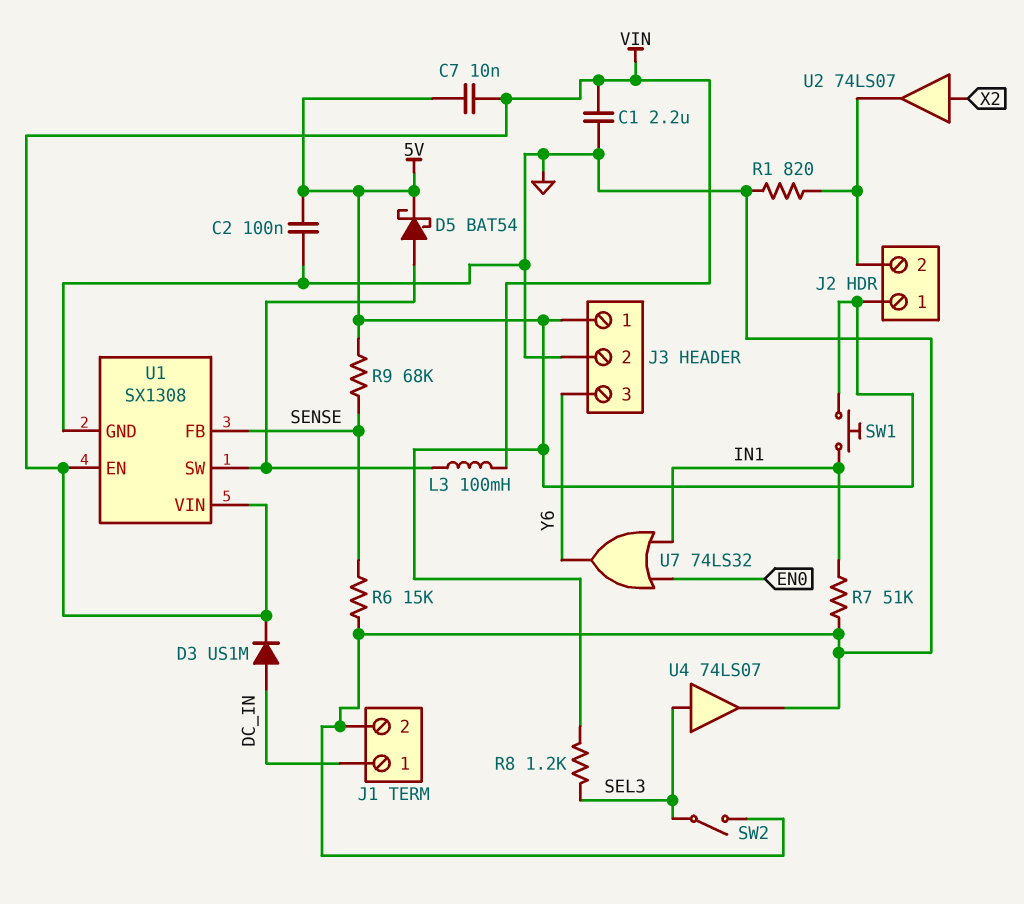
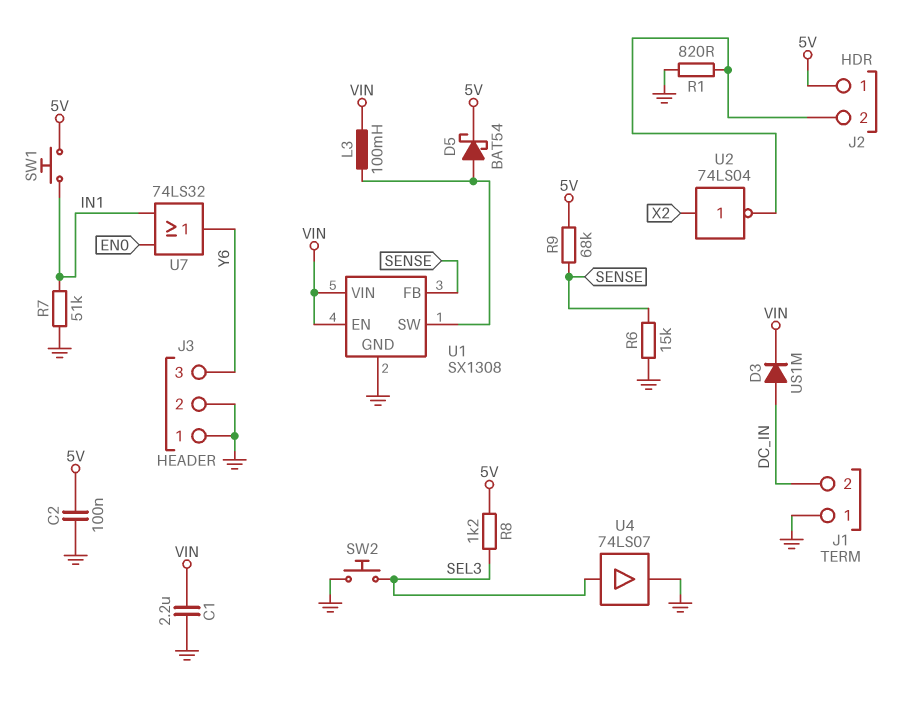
C7: 10nF (5V, VIN) -> none
J1 pin 1: DC_IN -> GND
J1 pin 2: GND -> DC_IN
J3 pin 1: 5V -> GND
SW2: switch (GND, SEL3) -> button (GND, SEL3)
U2: buffer 74LS07 (in X2, out J2/2) -> NOT 74LS04 (in X2, out J2/2)

